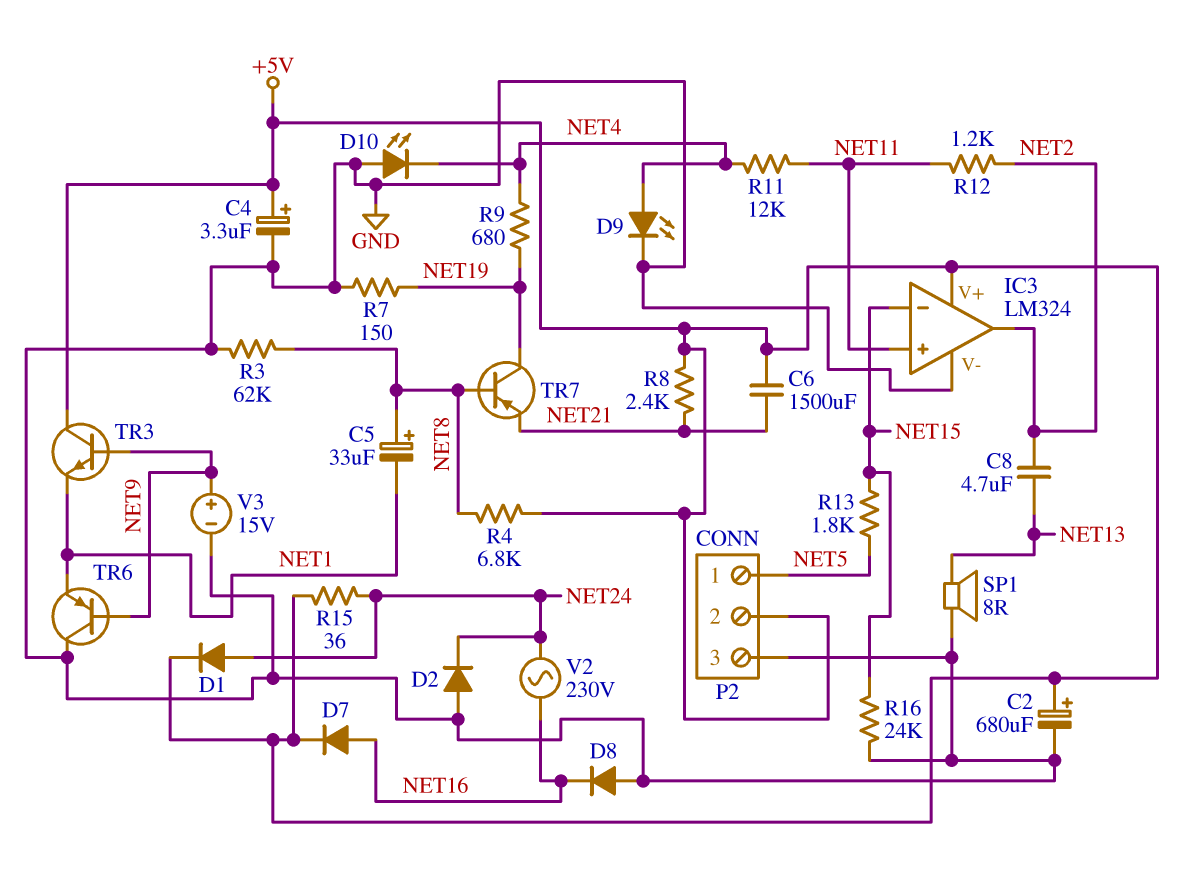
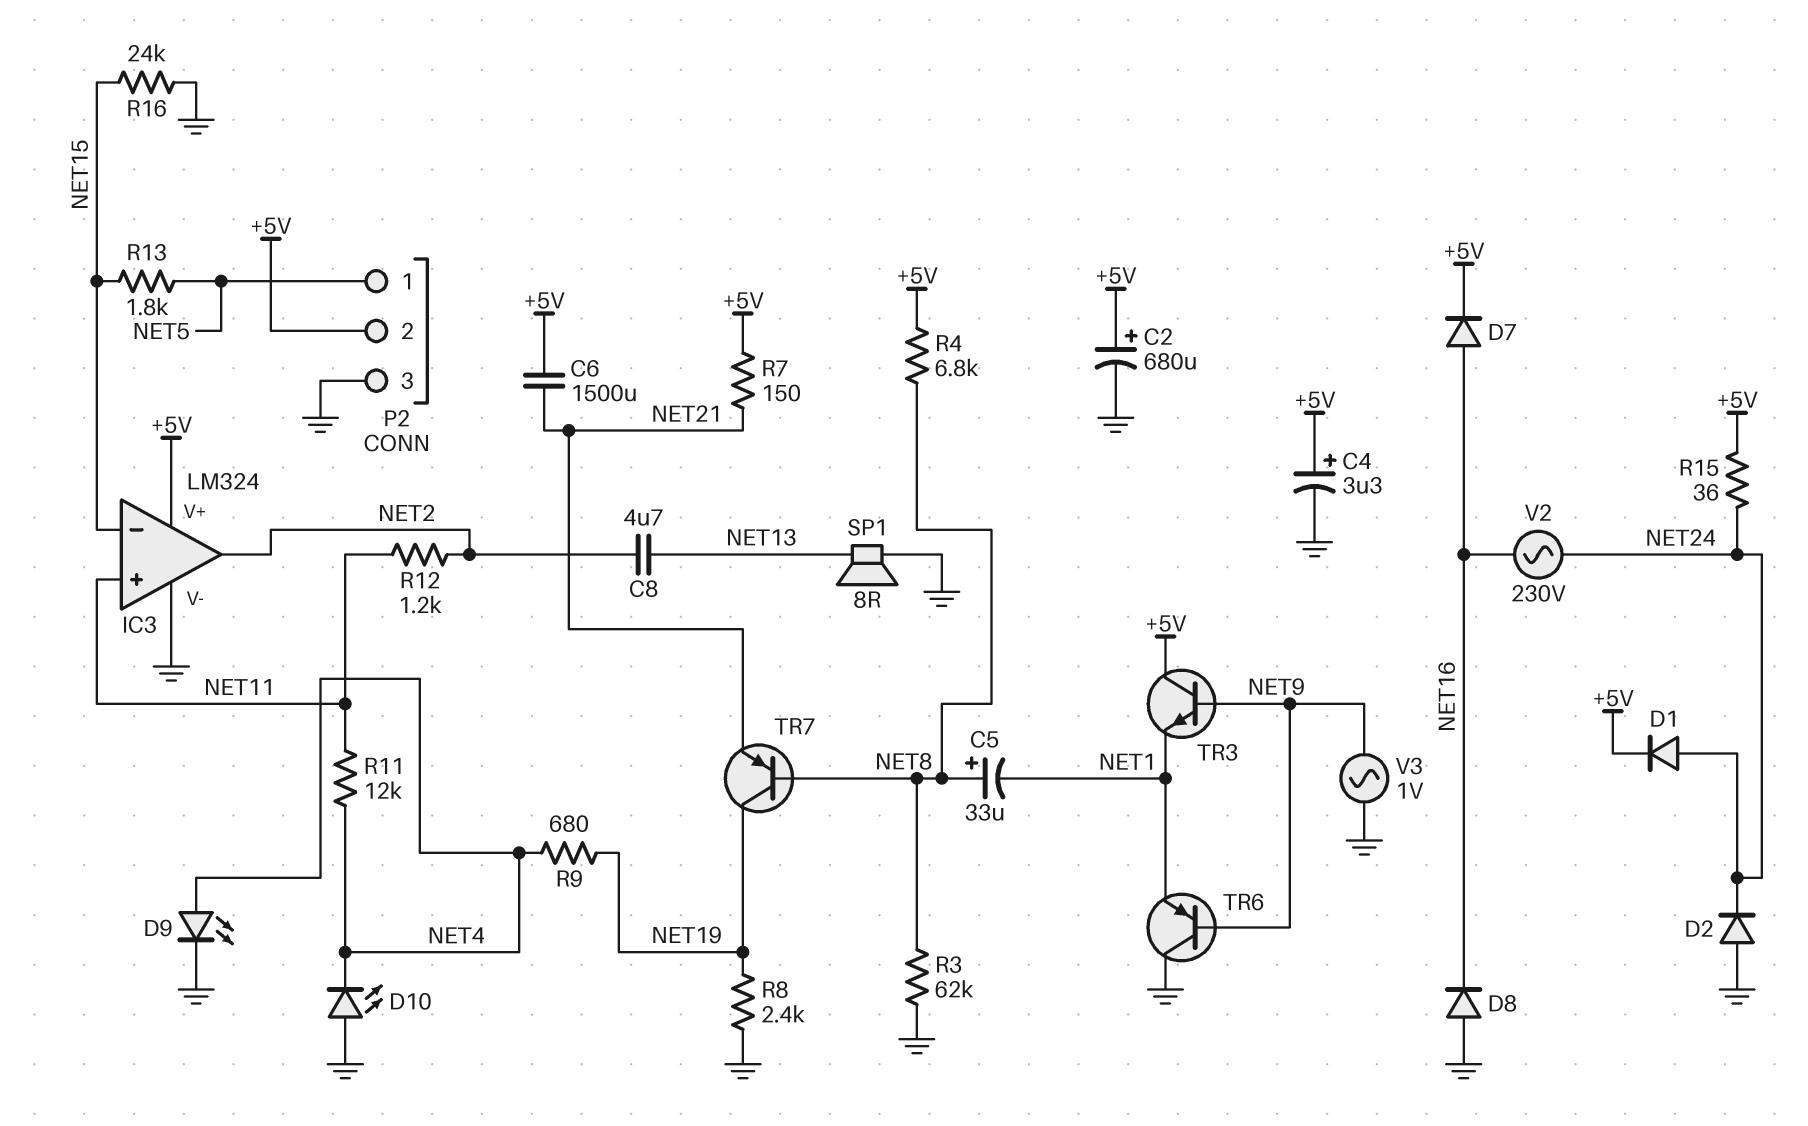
R7: 150 (GND, NET19) -> 150 (+5V, NET21)
R8: 2.4k (+5V, NET21) -> 2.4k (GND, NET19)
V3: 15V (plus NET9, minus GND) -> AC 1V (GND, NET9)

